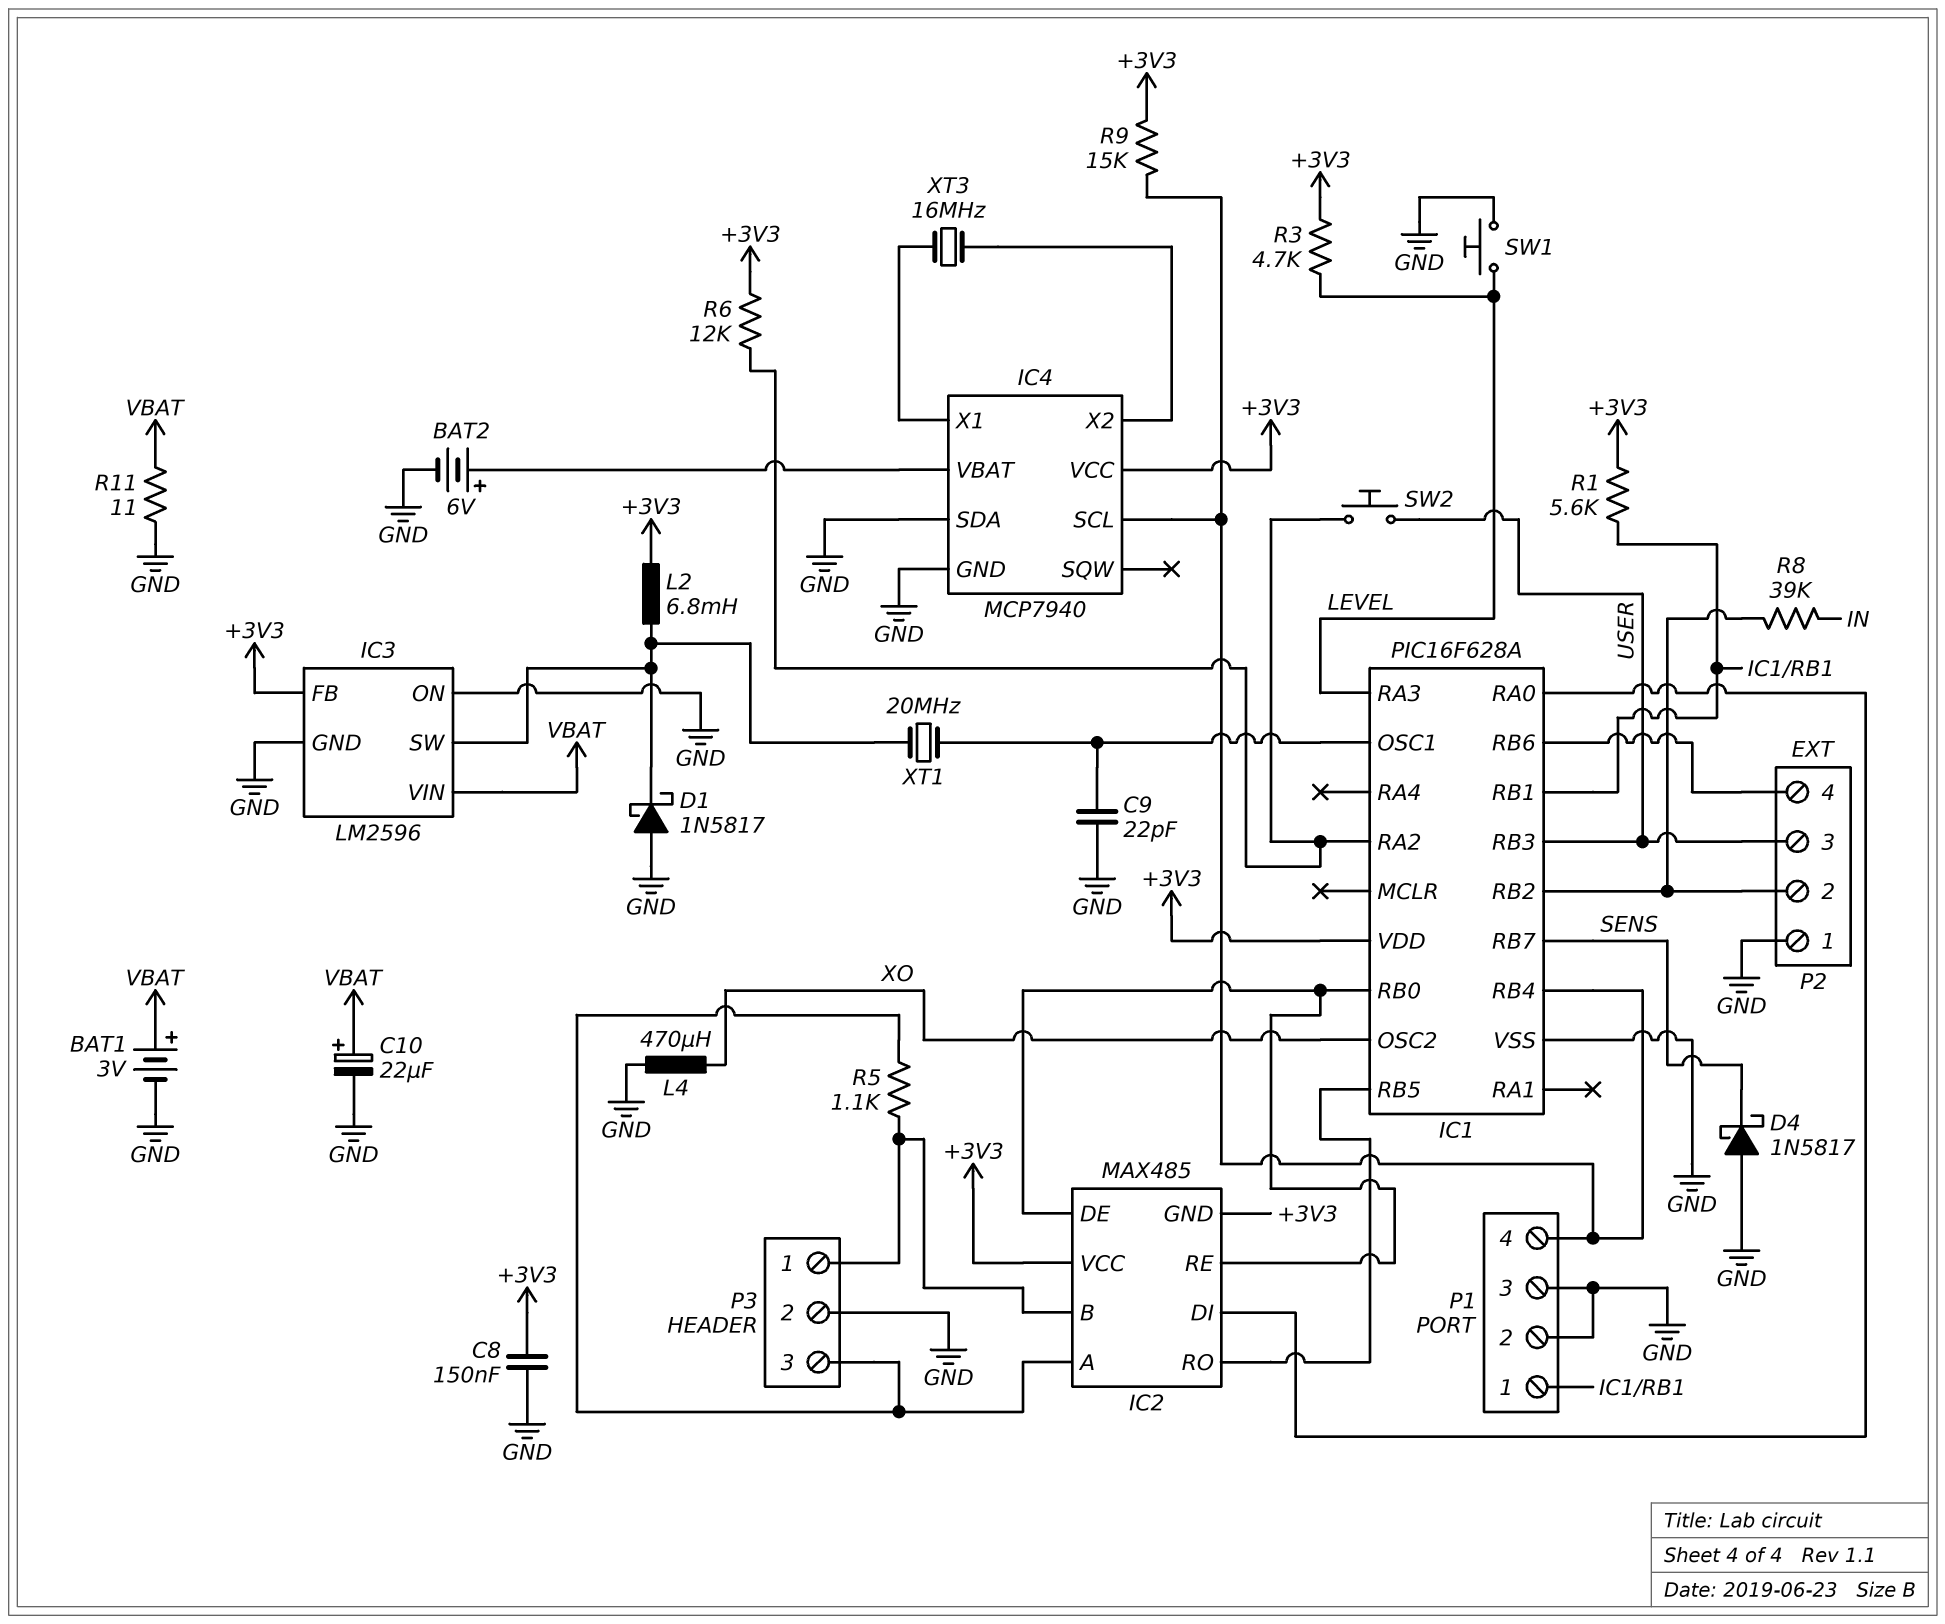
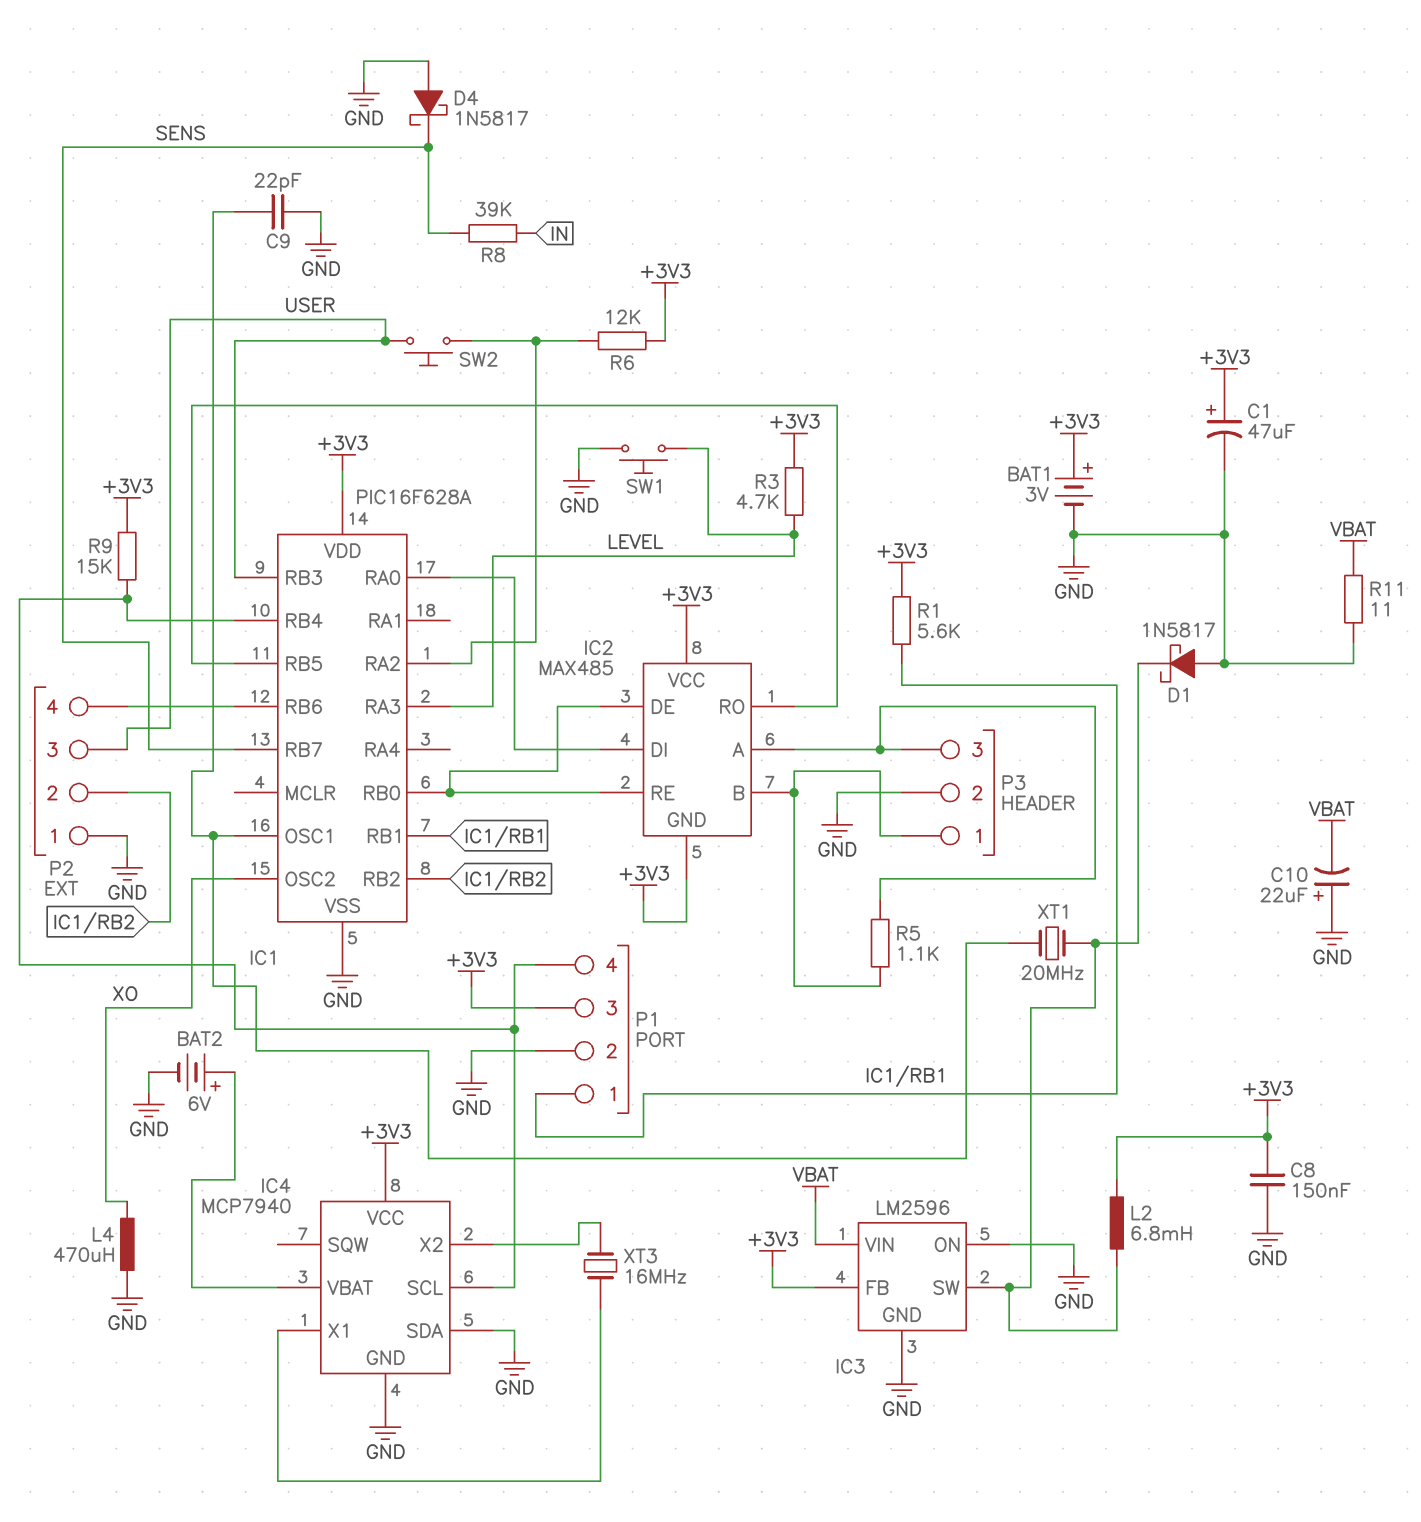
BAT1: 3V (plus VBAT, minus GND) -> 3V (plus +3V3, minus GND)
C1: none -> 47uF (plus +3V3, minus GND)
C10: 22uF (plus VBAT, minus GND) -> 22uF (plus GND, minus VBAT)
P1 pin 3: GND -> +3V3
R8: 39k (IC1/RB2, IN) -> 39k (IN, SENS)

